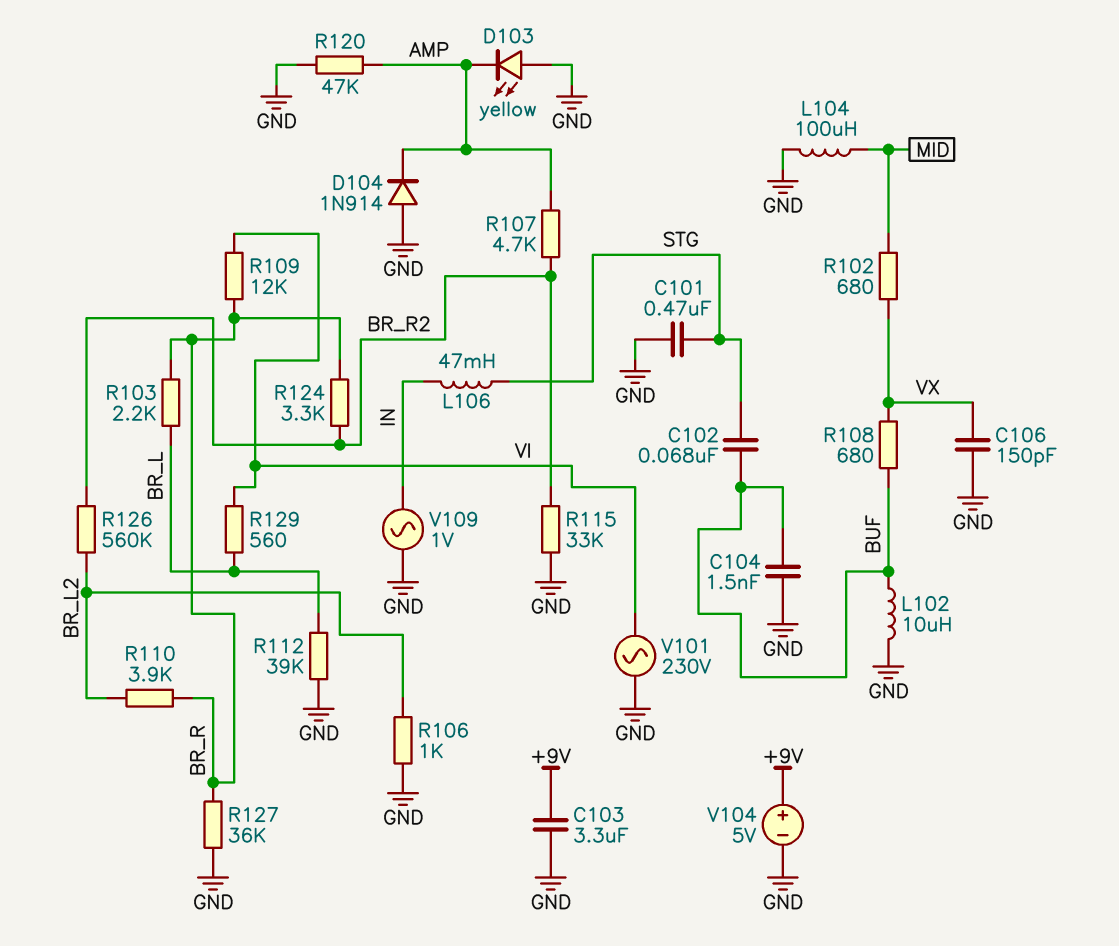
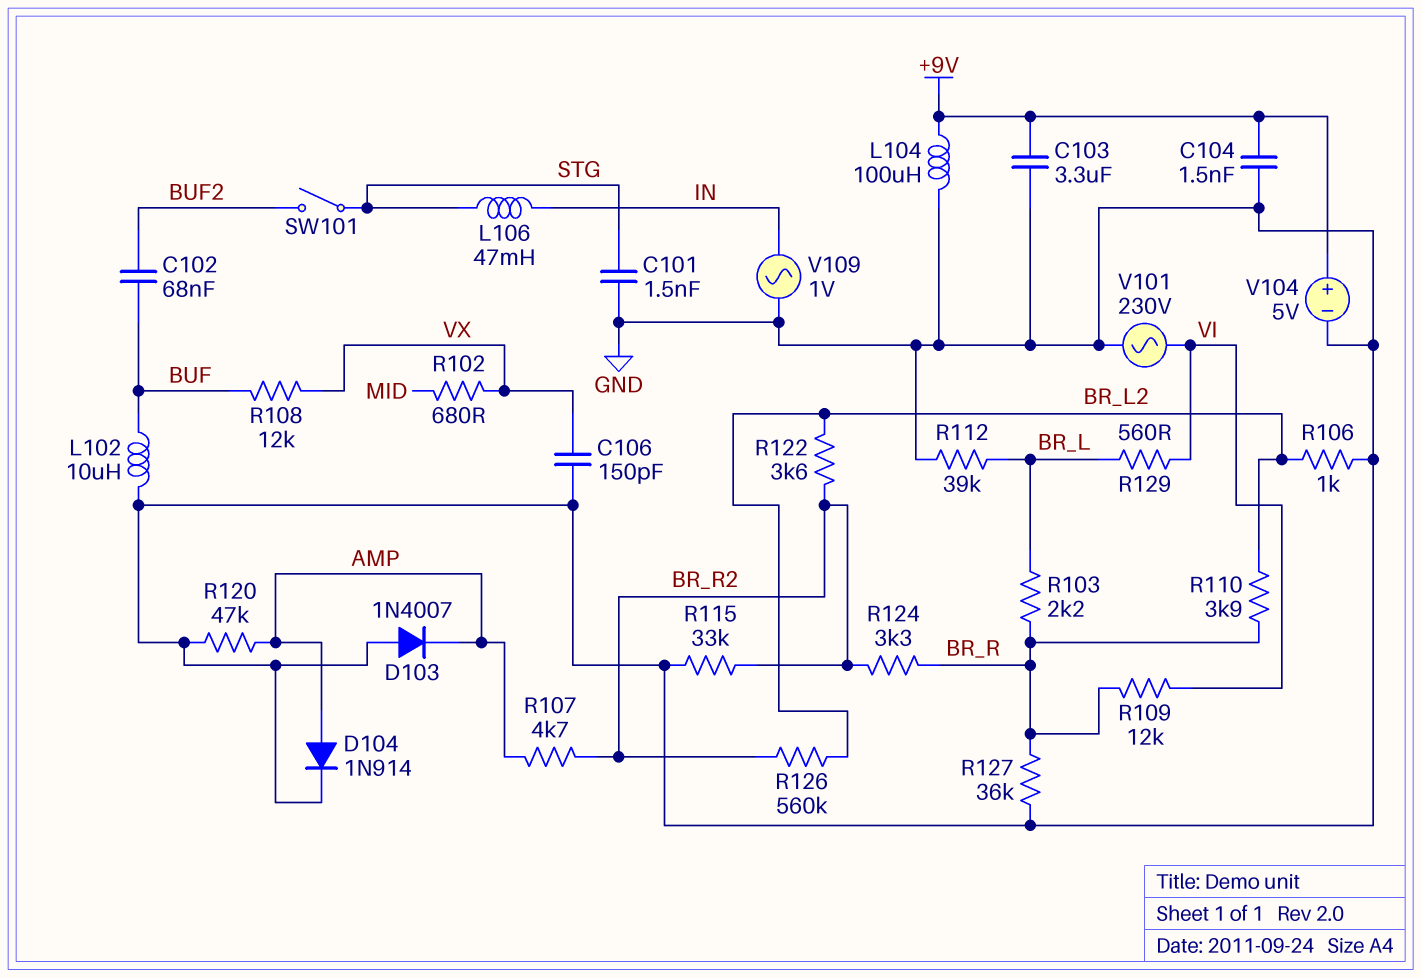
C101: 470nF (GND, STG) -> 1.5nF (GND, STG)
C102: 68nF (BUF, STG) -> 68nF (BUF, BUF2)
C104: 1.5nF (BUF, GND) -> 1.5nF (+9V, GND)
D103: LED yellow (A GND, K AMP) -> diode 1N4007 (A GND, K AMP)
D104: diode 1N914 (A GND, K AMP) -> diode 1N914 (A AMP, K GND)
L104: 100uH (GND, MID) -> 100uH (+9V, GND)
R108: 680 (BUF, VX) -> 12k (BUF, VX)
R122: none -> 3.6k (BR_L2, BR_R2)
SW101: none -> switch (BUF2, STG)

